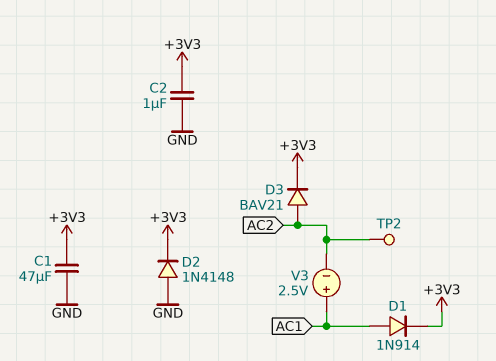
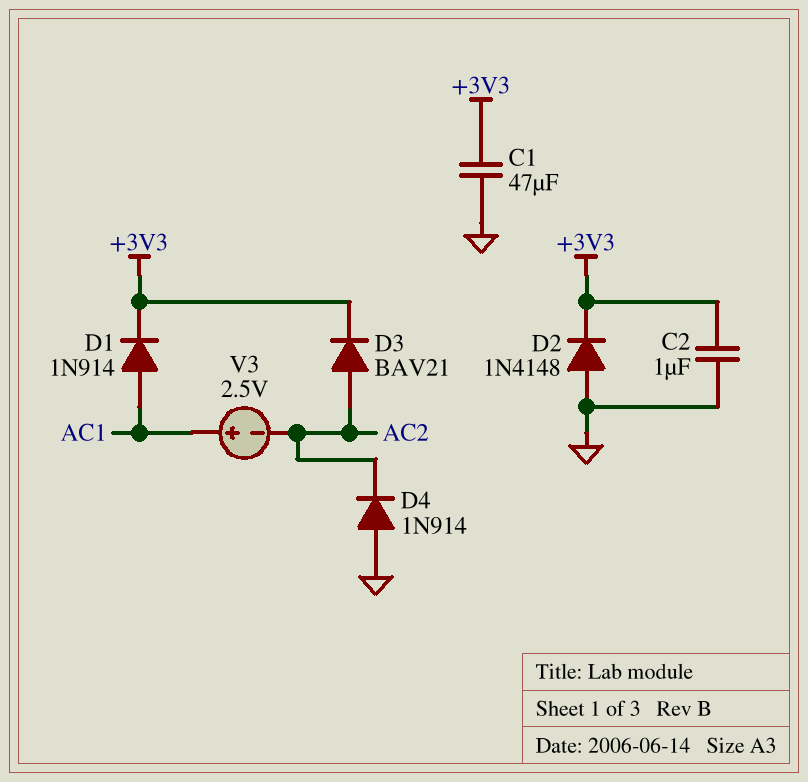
D4: none -> diode 1N914 (A GND, K AC2)
TP2: test point (AC2) -> none

